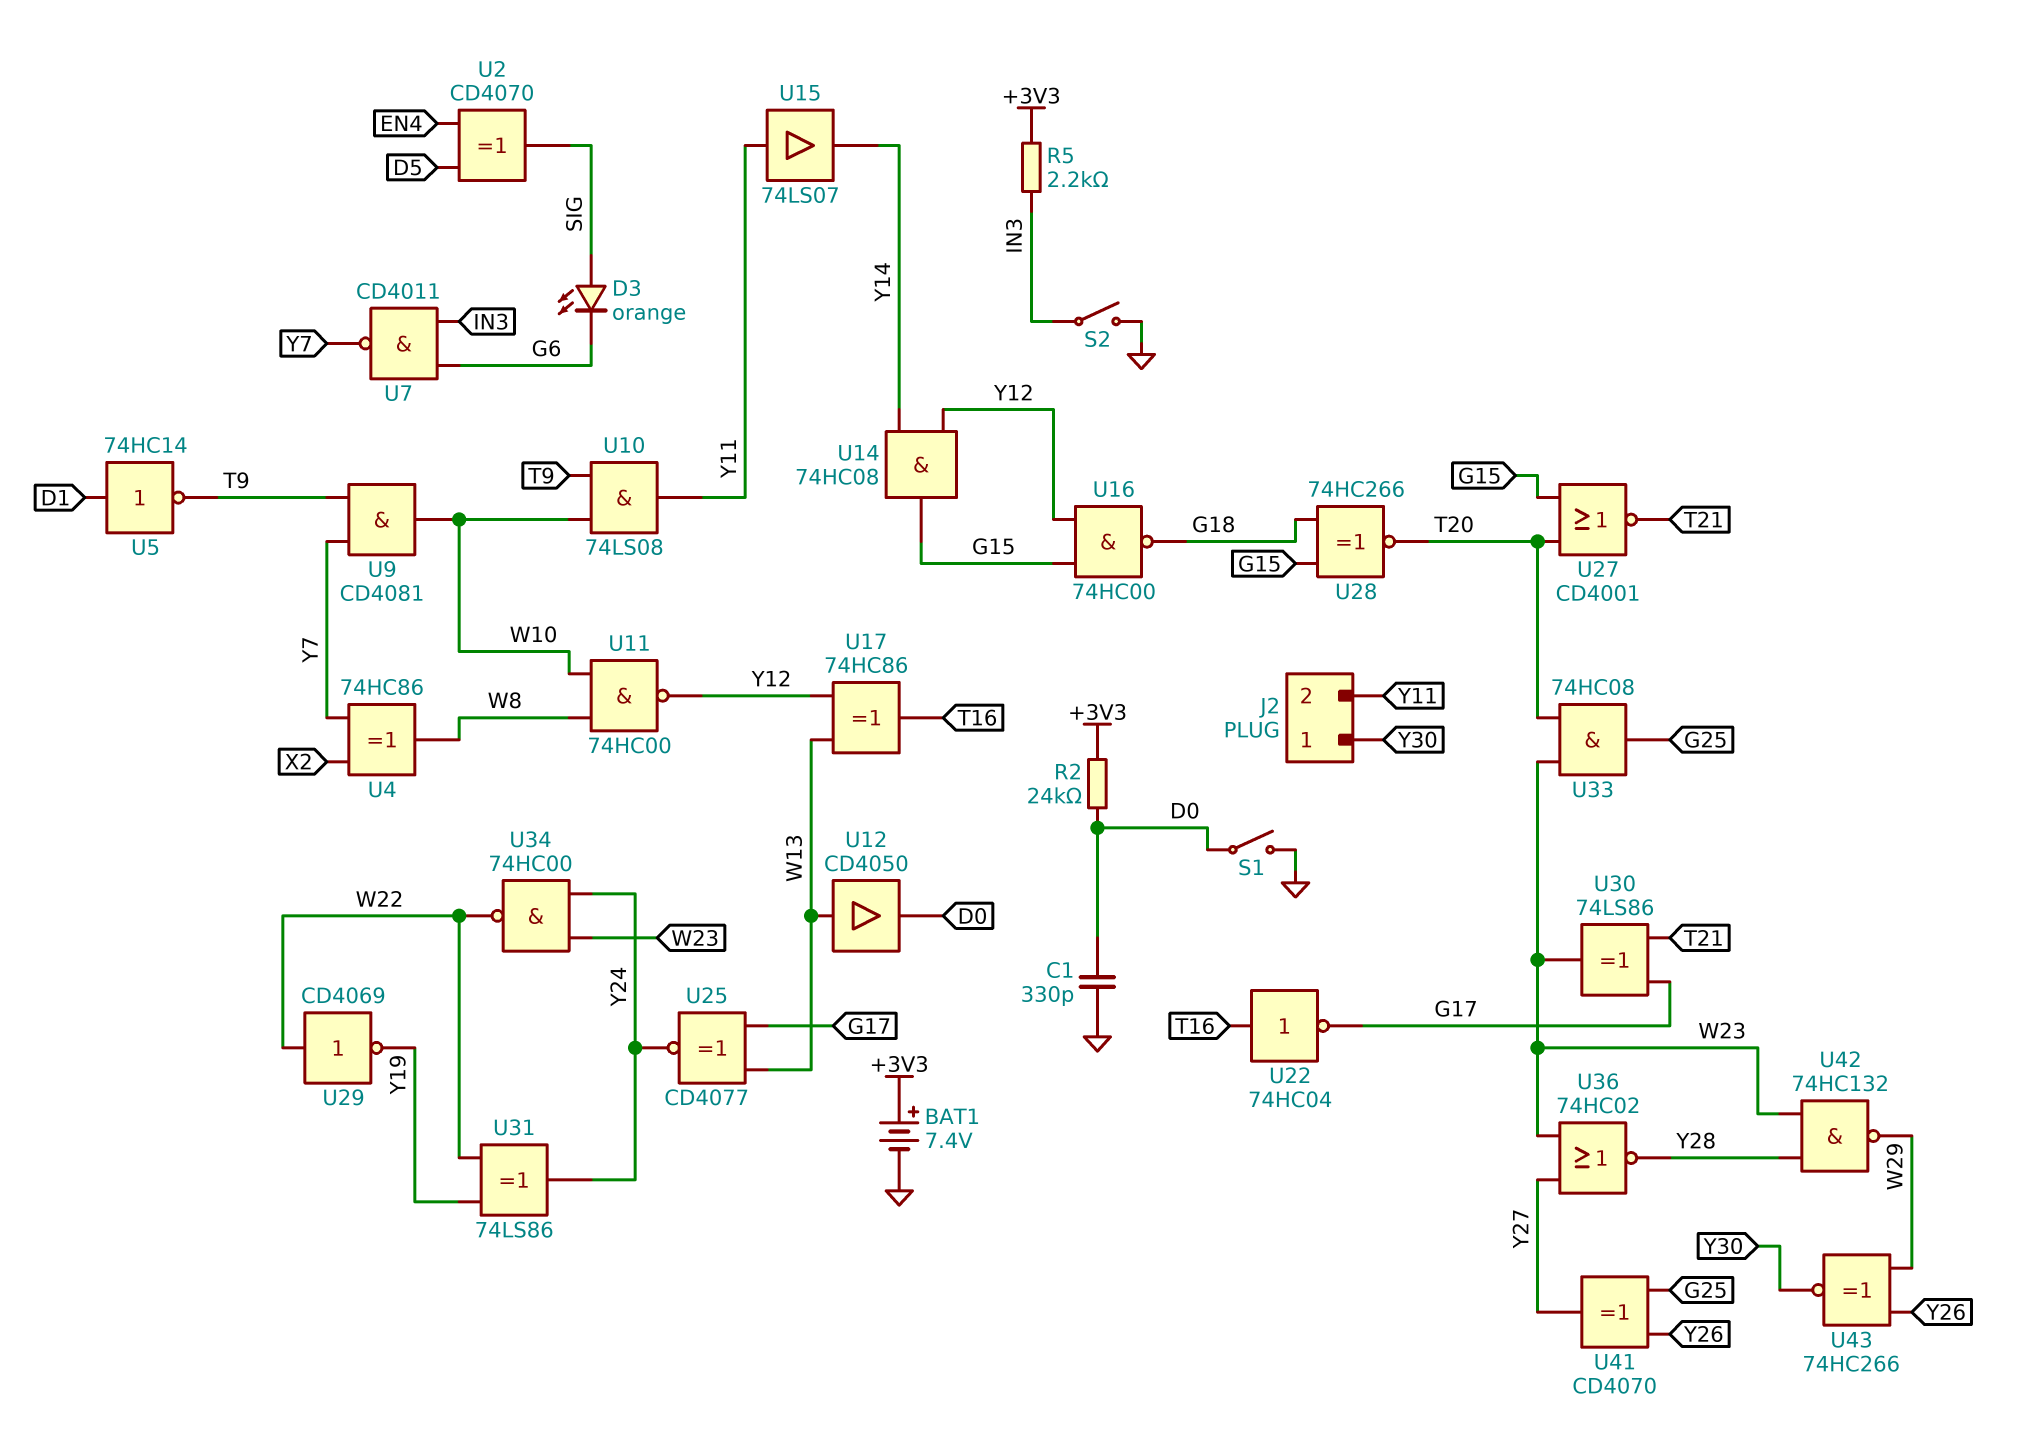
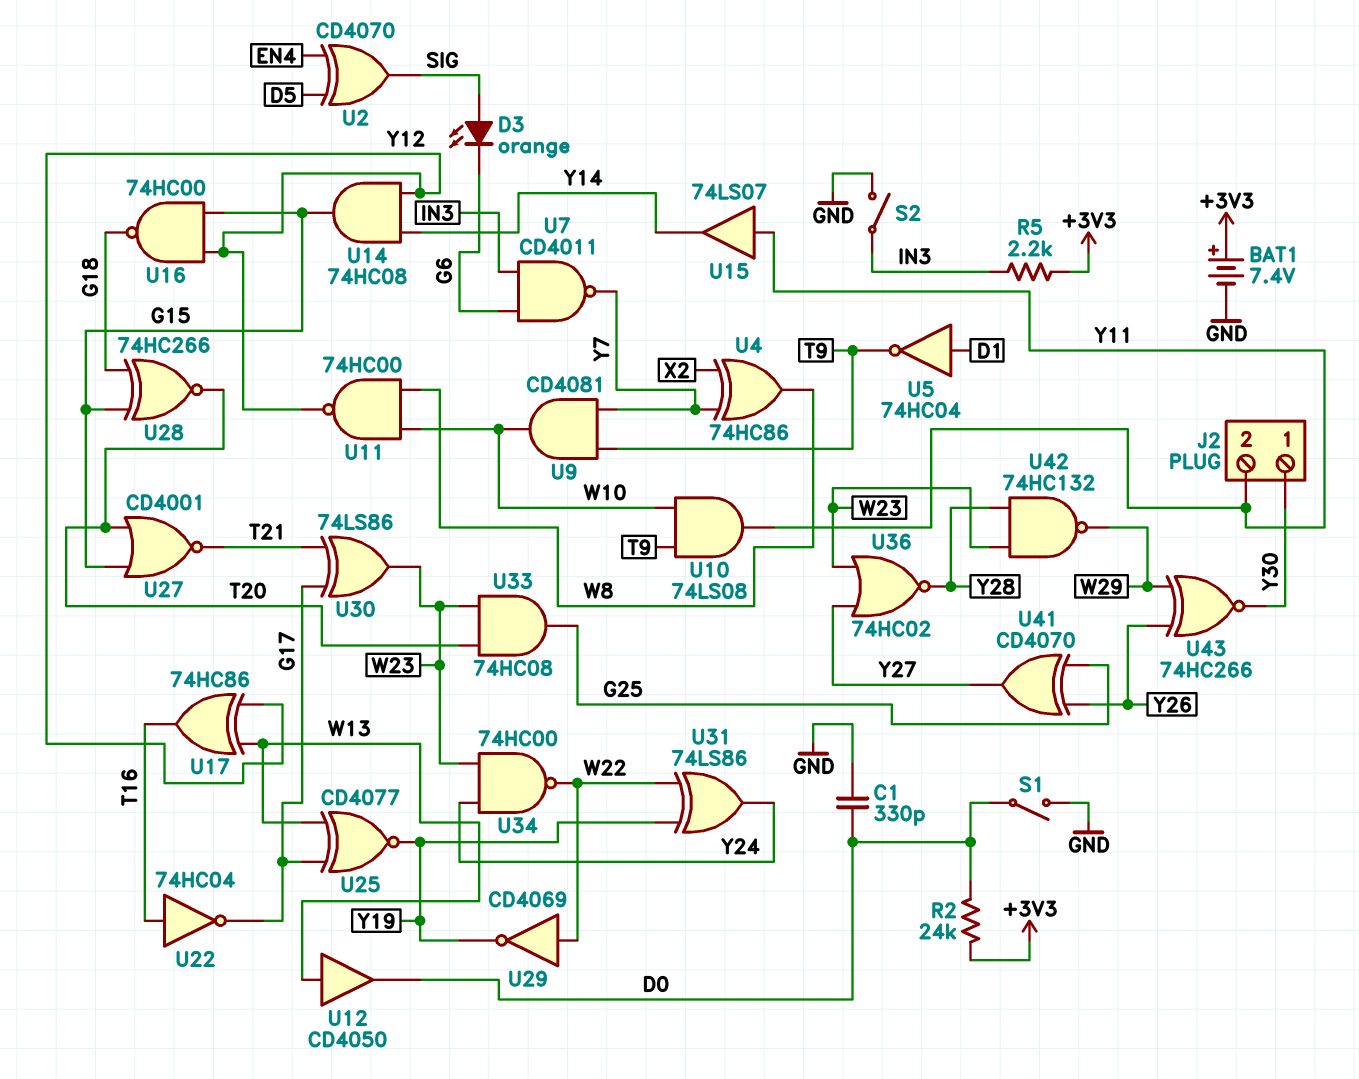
U5: NOT 74HC14 (in D1, out T9) -> NOT 74HC04 (in D1, out T9)
U25: XNOR CD4077 (in G17, in W13, out Y24) -> XNOR CD4077 (in G17, in W13, out Y19)

